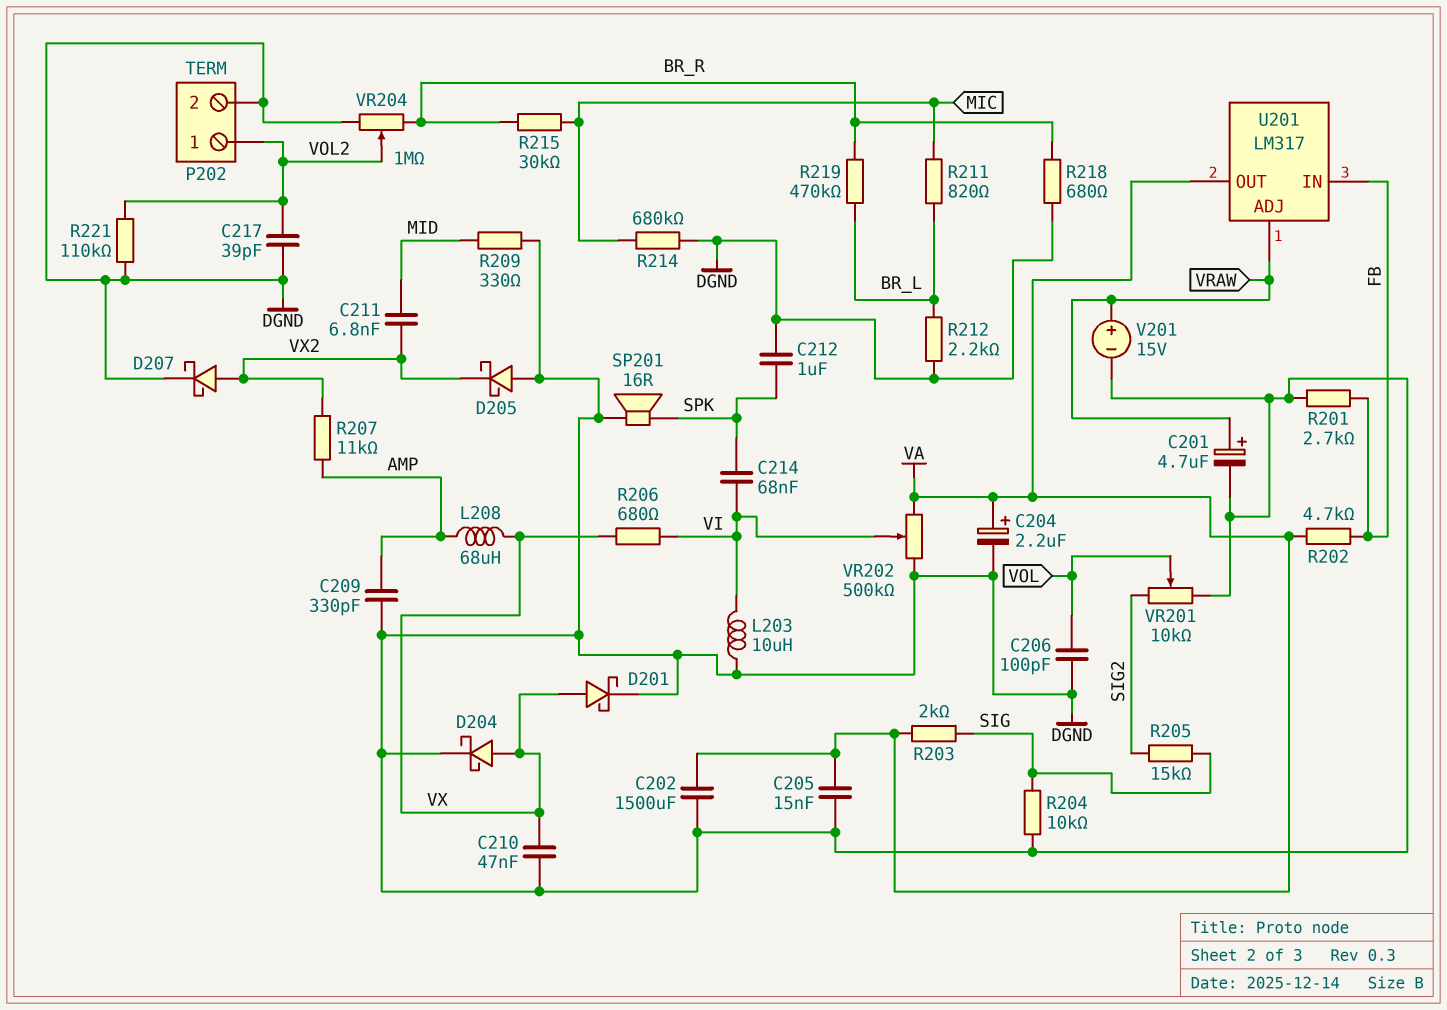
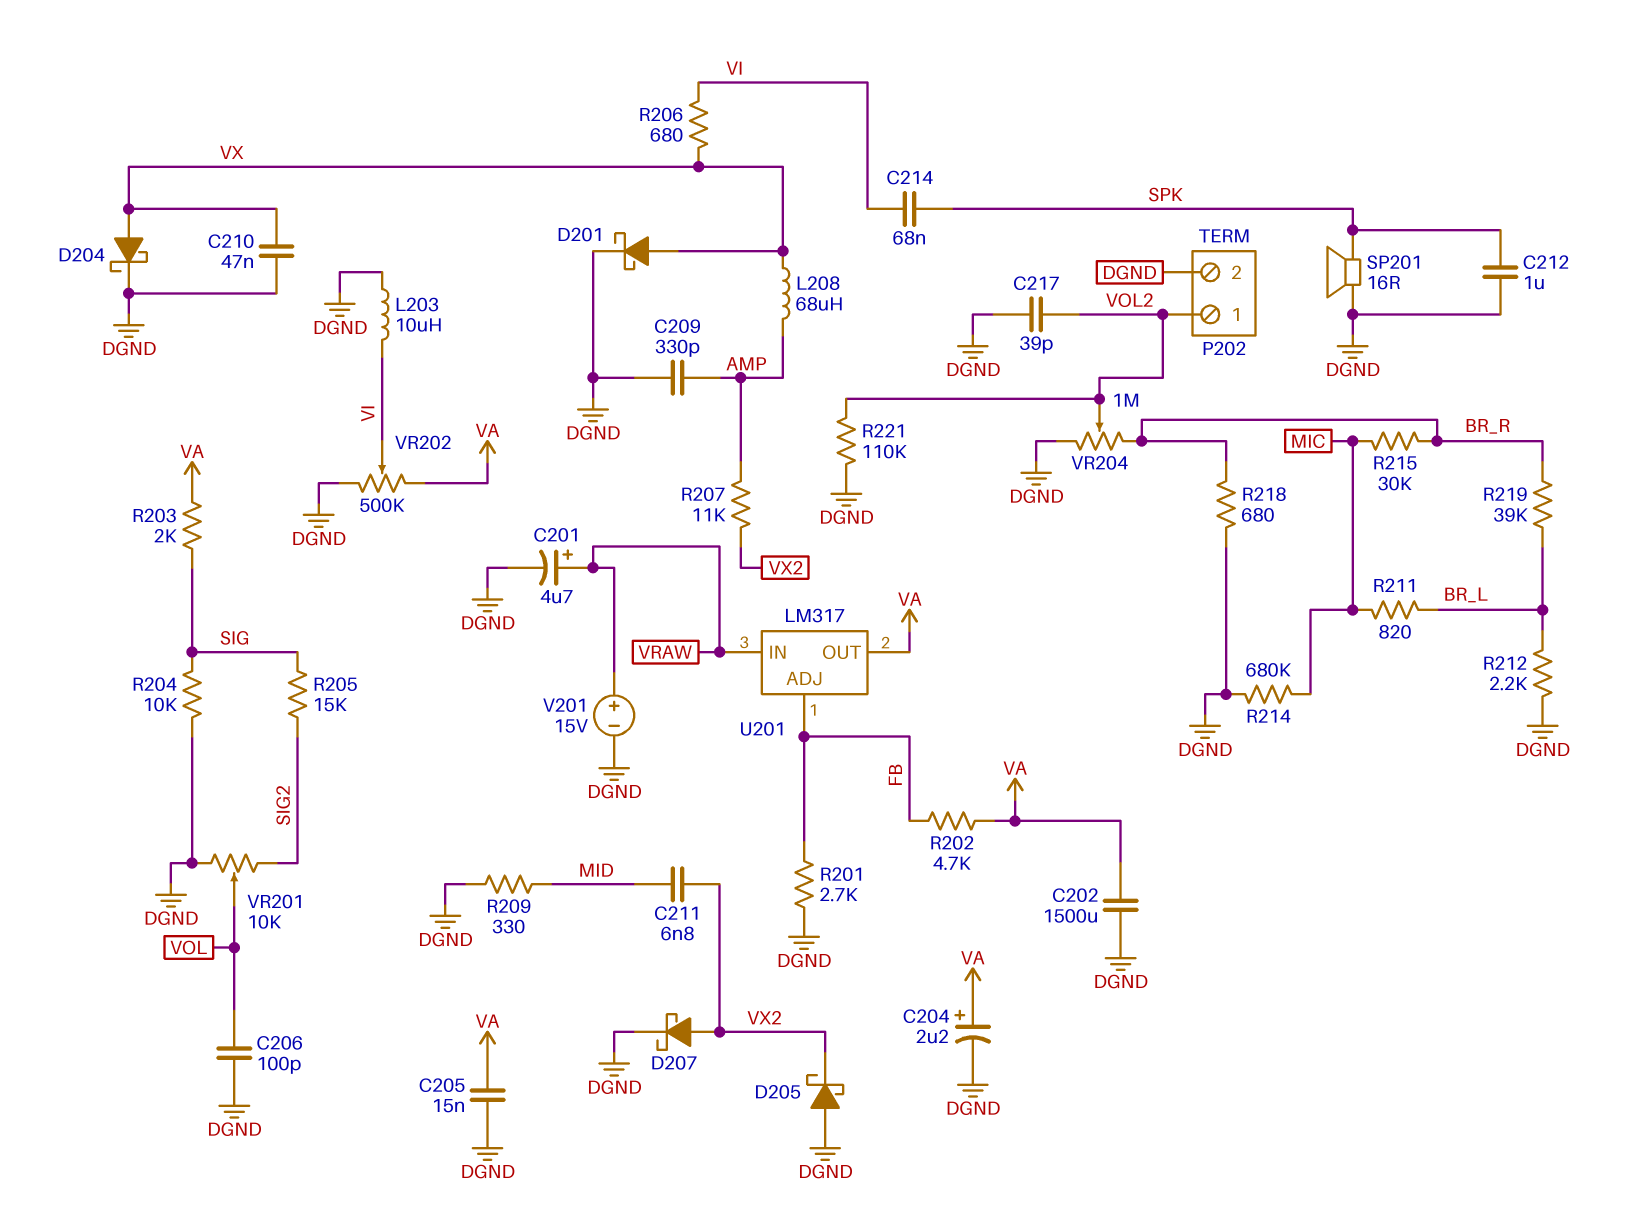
R219: 470k (BR_L, BR_R) -> 39k (BR_L, BR_R)
U201 pin ADJ: VRAW -> FB
U201 pin IN: FB -> VRAW

